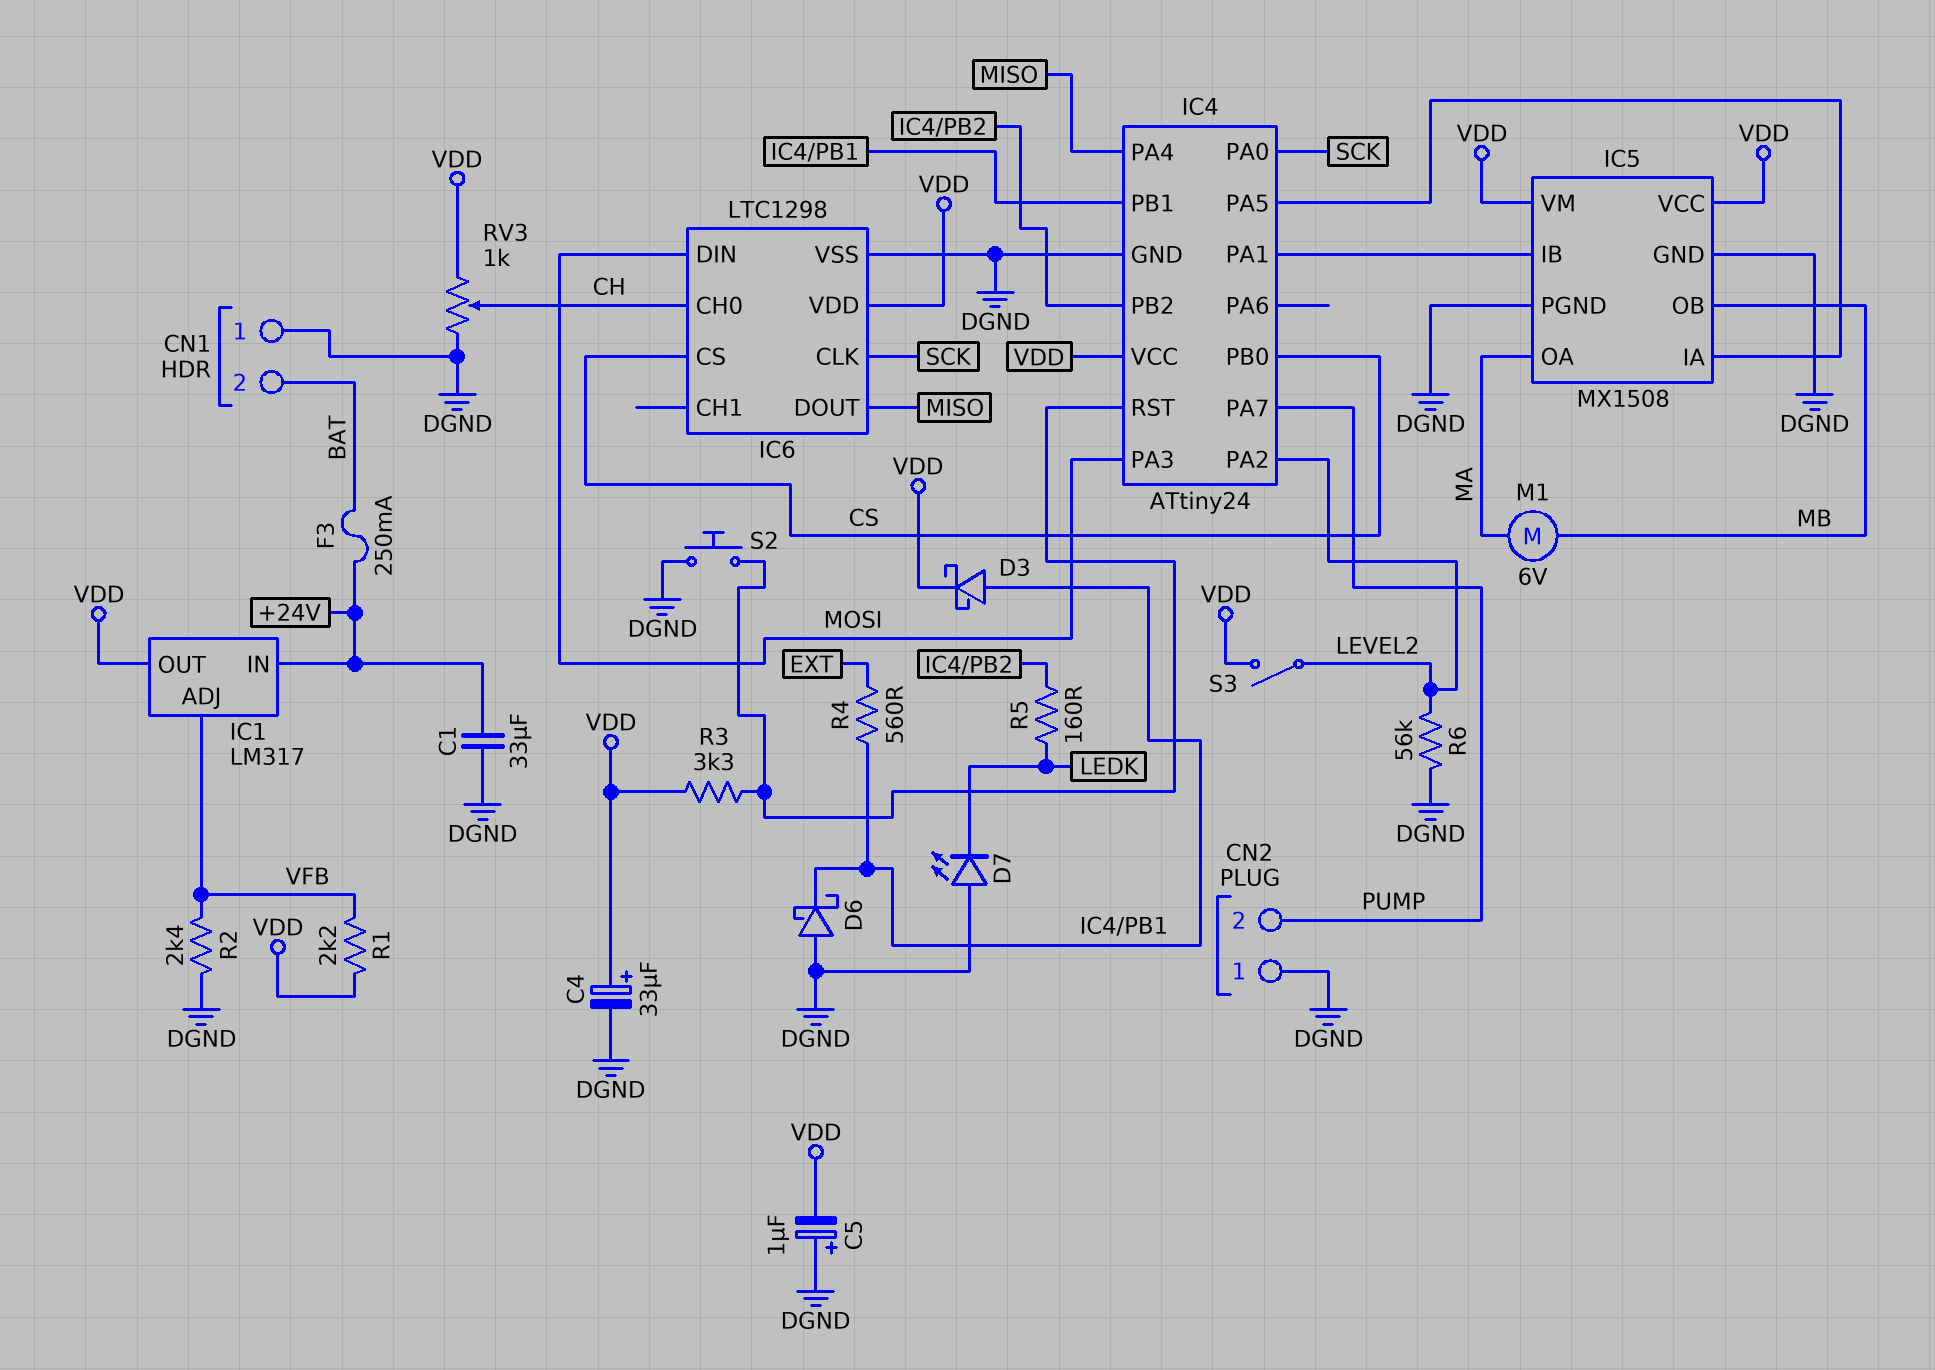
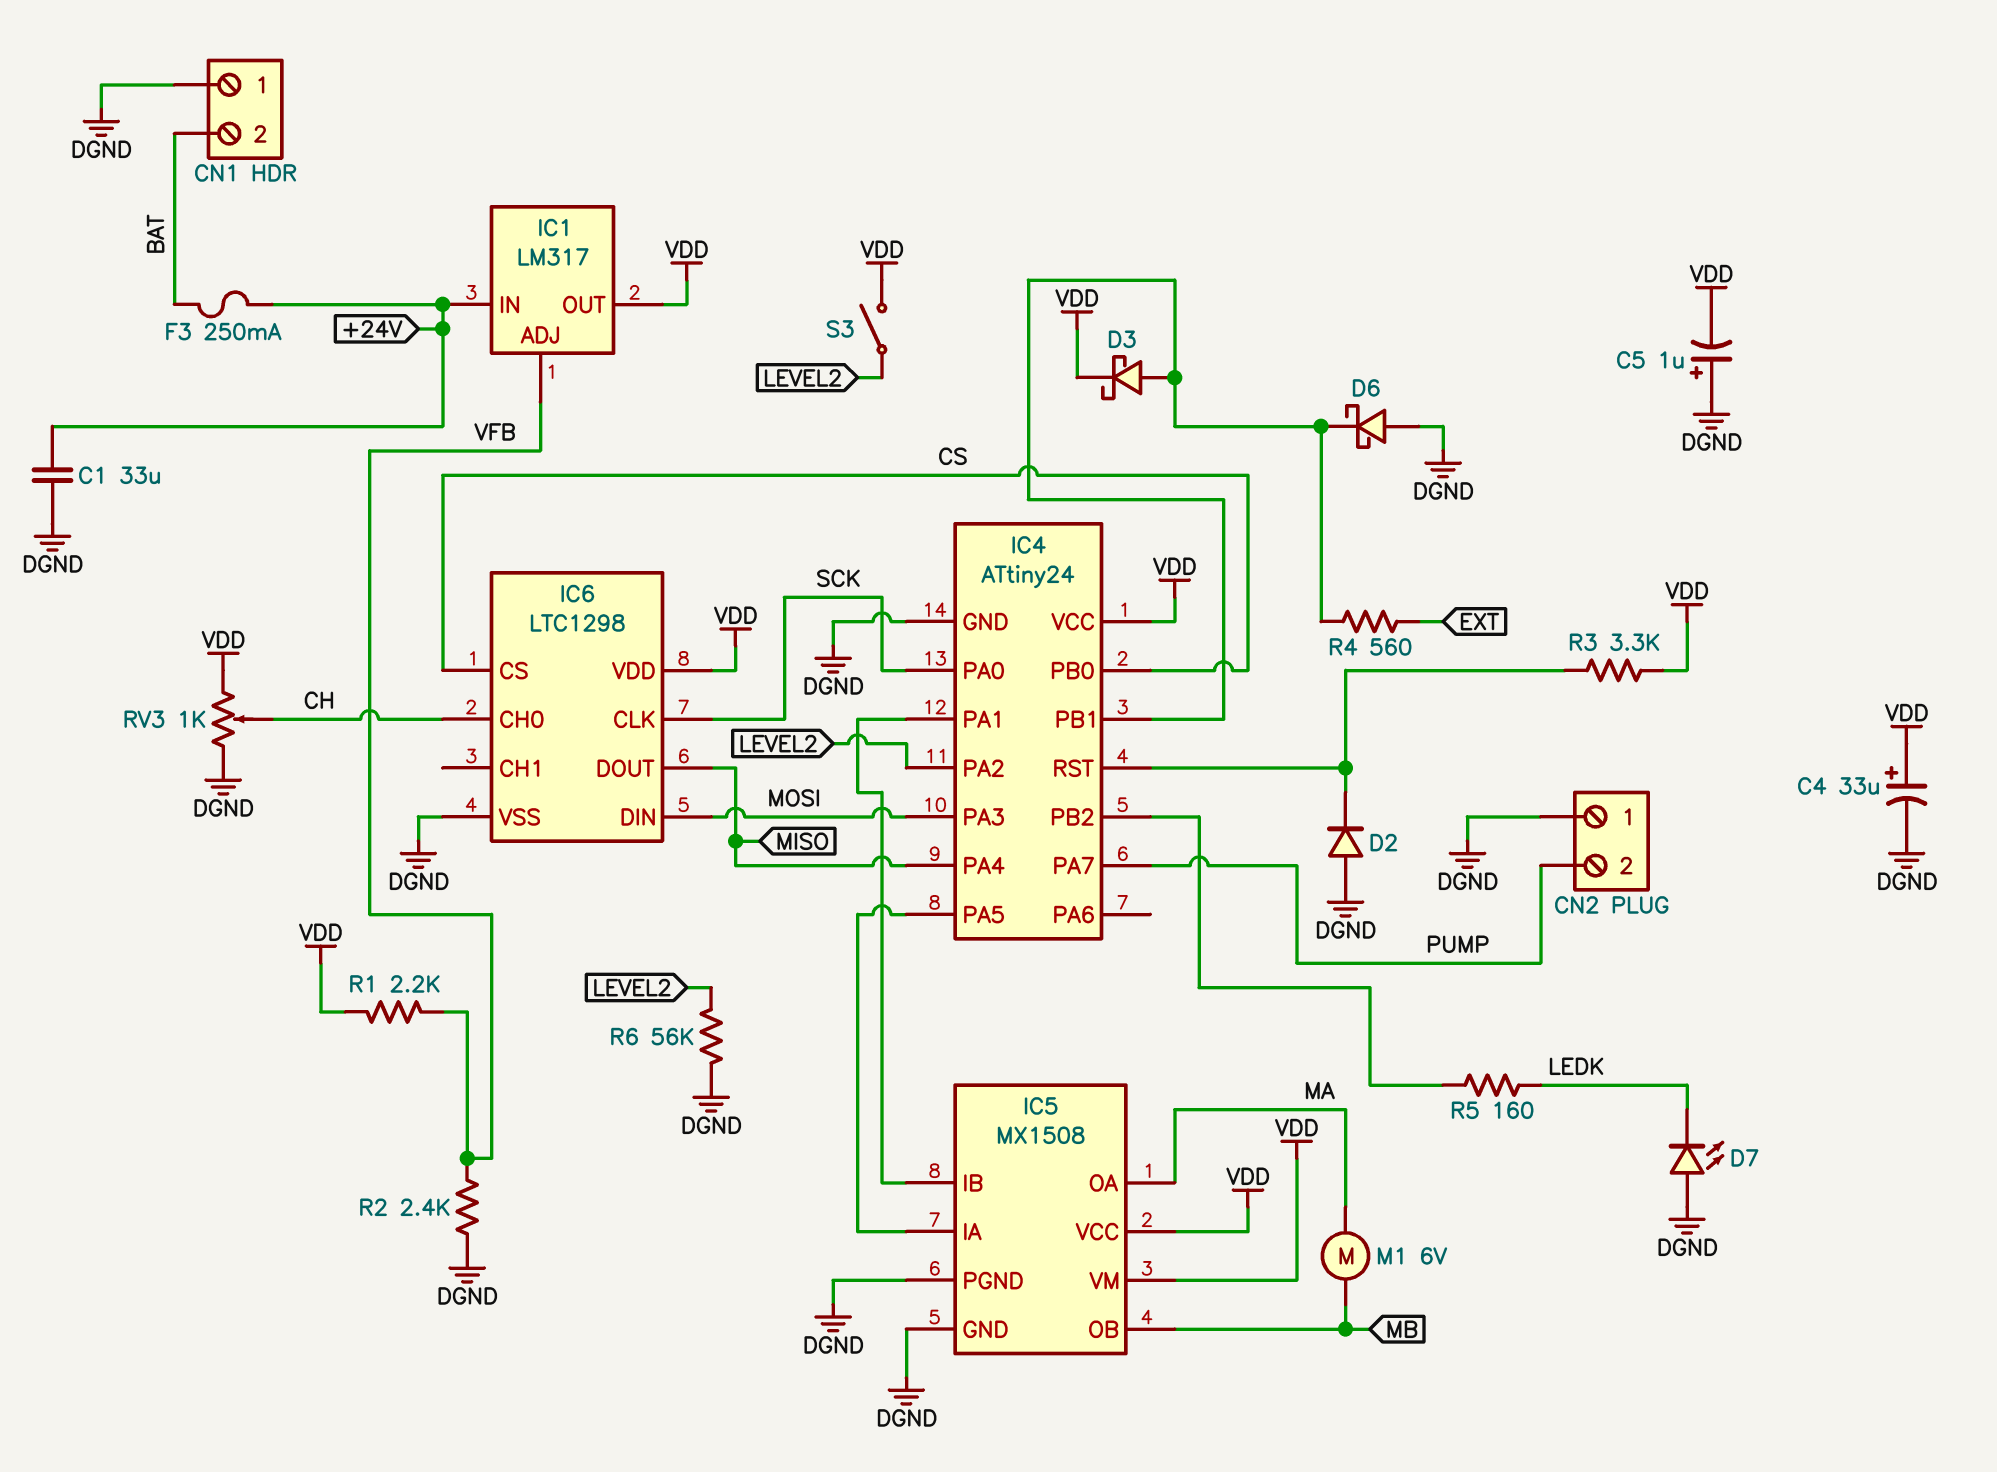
D2: none -> diode (A DGND, K IC4/RST)
S2: button (DGND, IC4/RST) -> none

